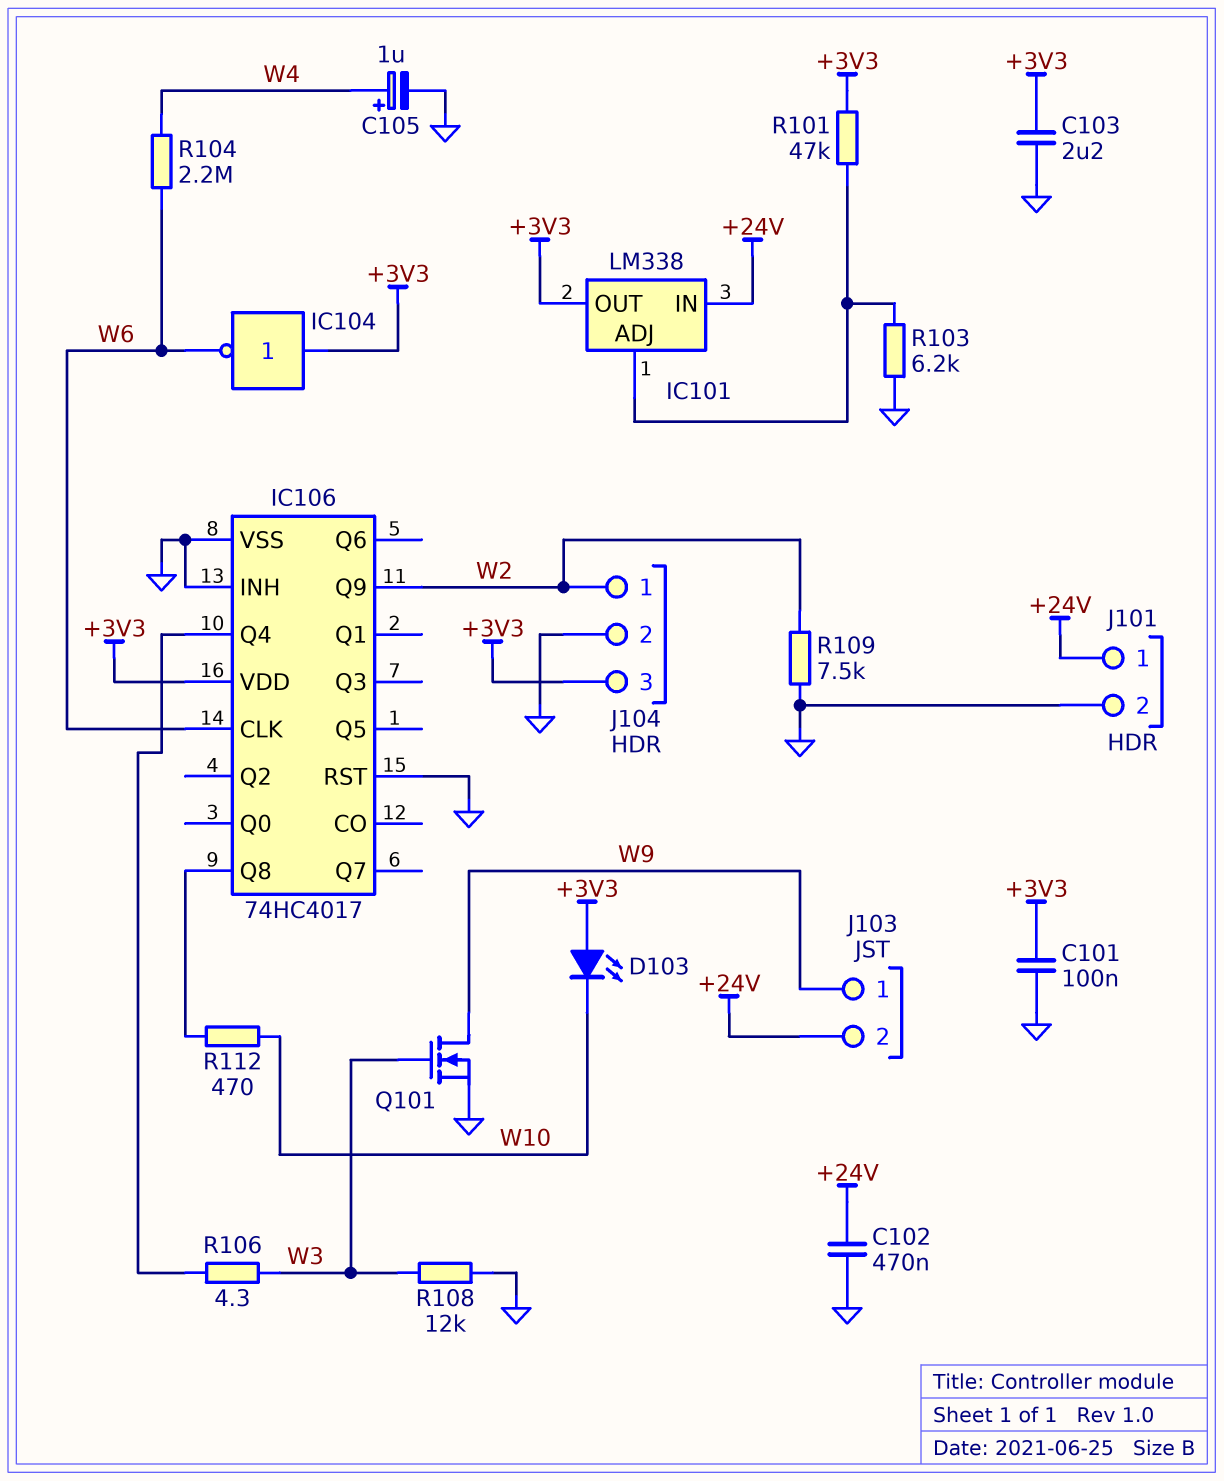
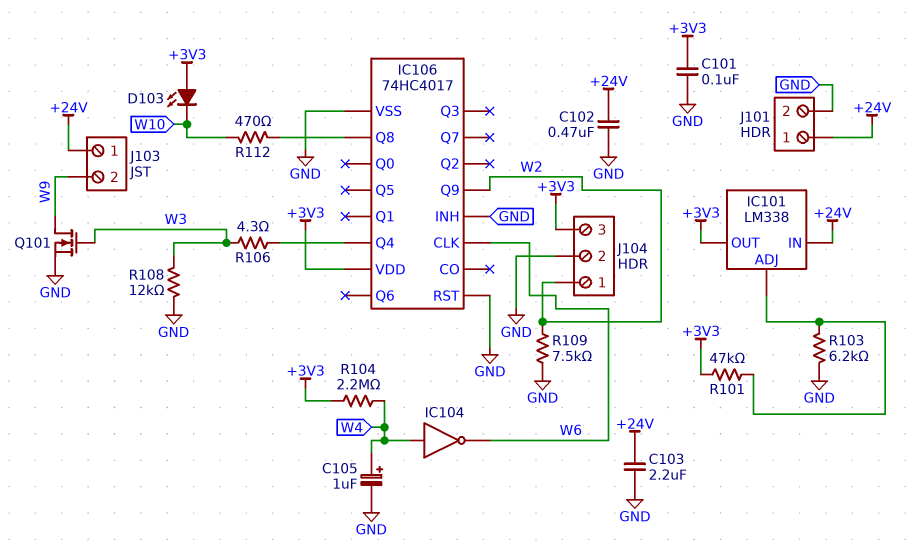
C103: 2.2uF (+3V3, GND) -> 2.2uF (+24V, GND)
IC104: NOT (in +3V3, out W6) -> NOT (in W4, out W6)
J103 pin 1: W9 -> +24V
J103 pin 2: +24V -> W9
R104: 2.2M (W4, W6) -> 2.2M (+3V3, W4)

